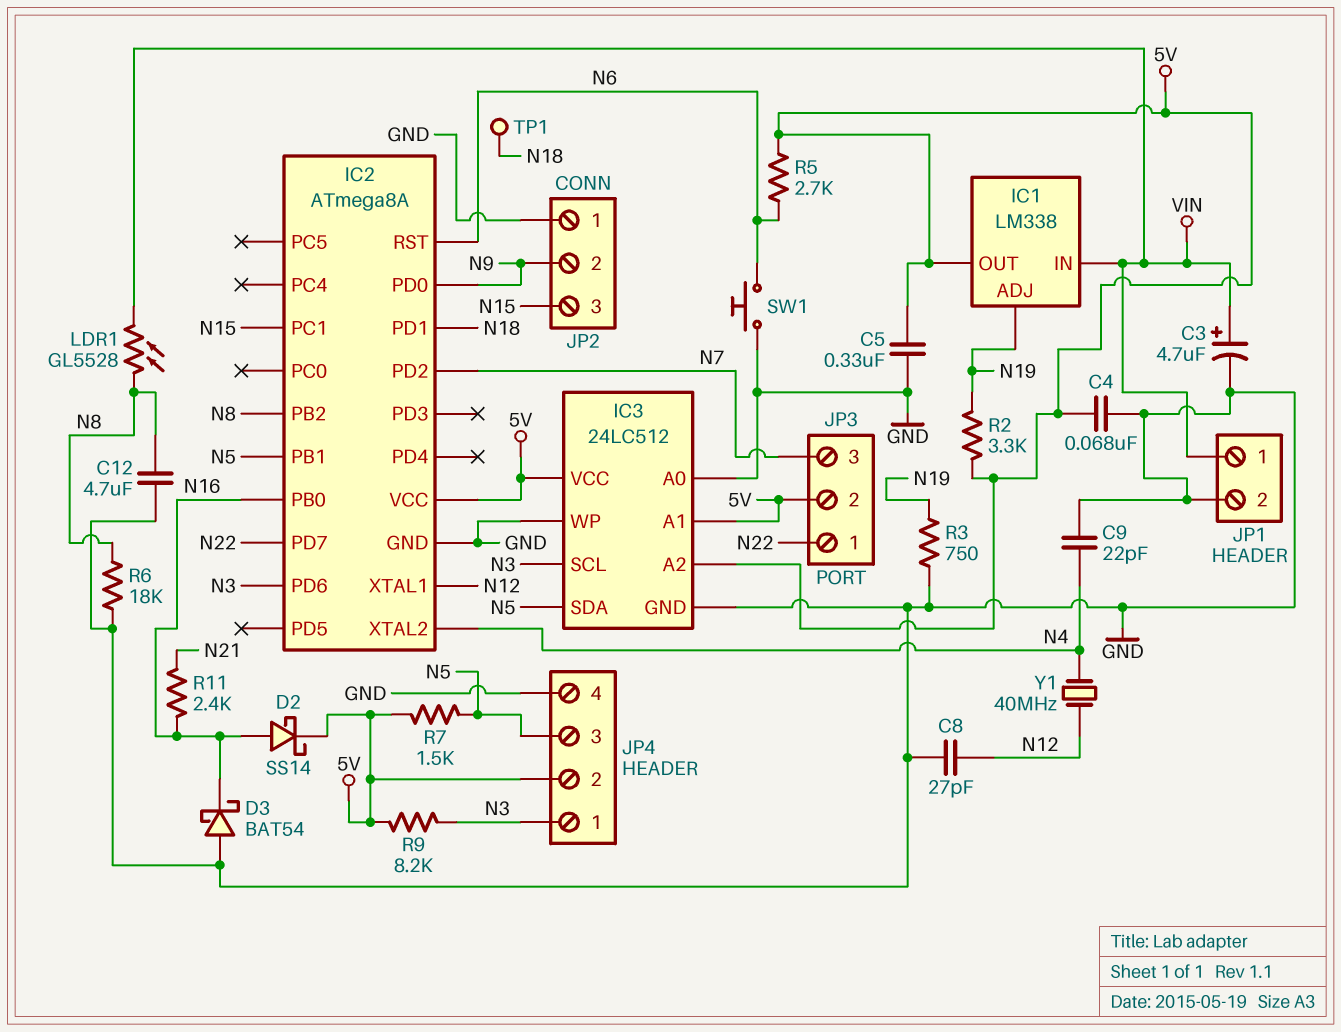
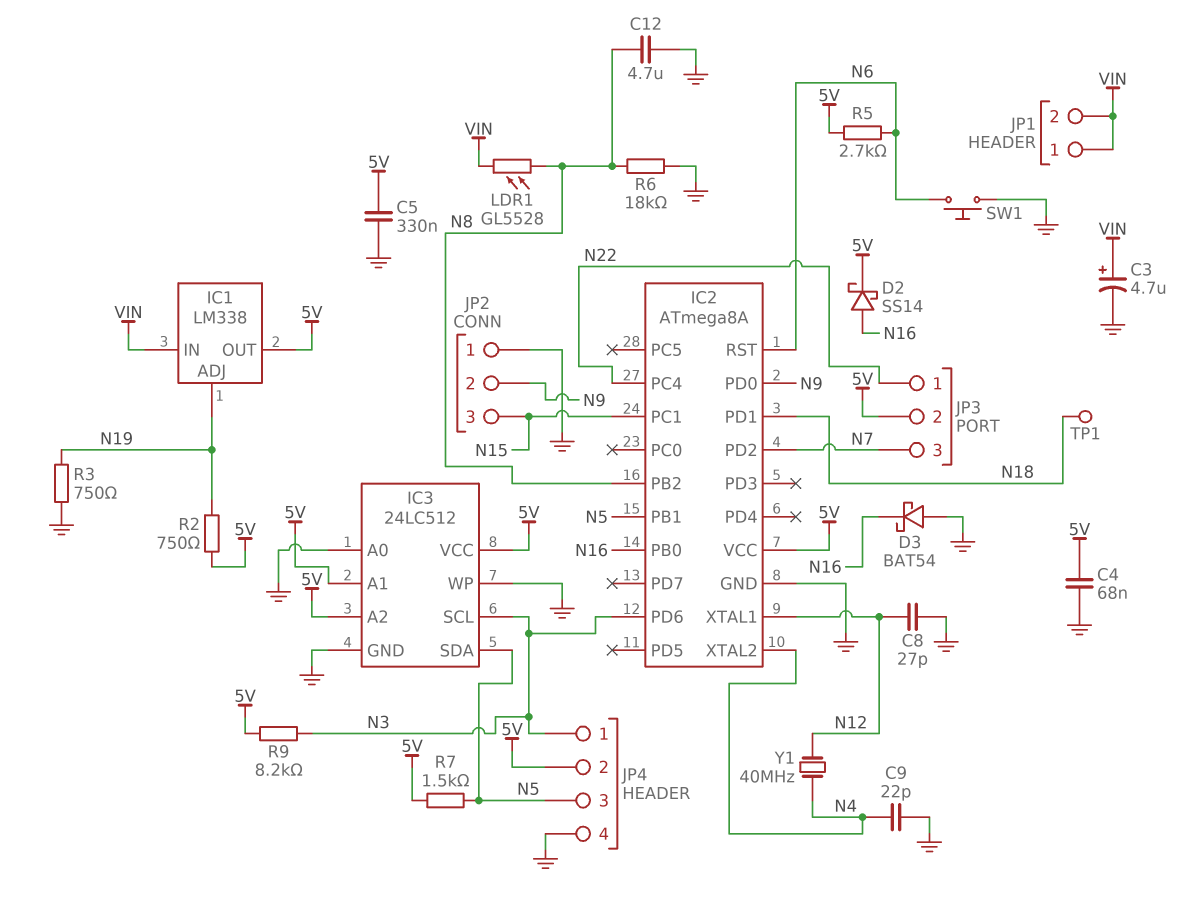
IC2 pin PC4: none -> N22
IC2 pin PD7: N22 -> none
JP1 pin 2: GND -> VIN
R2: 3.3k (5V, N19) -> 750 (5V, N19)
R11: 2.4k (N16, N21) -> none

